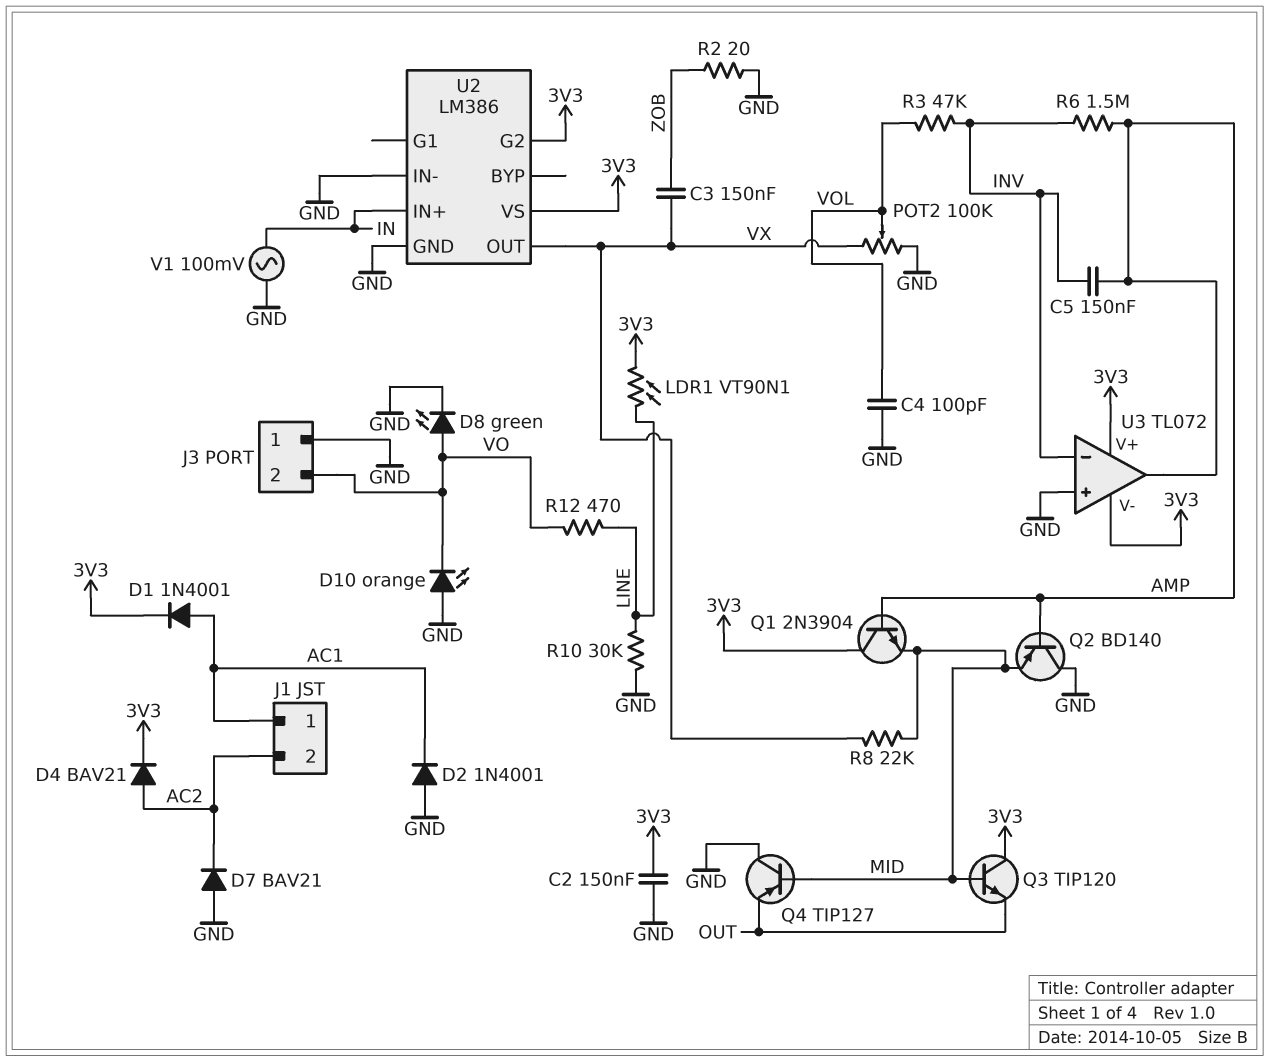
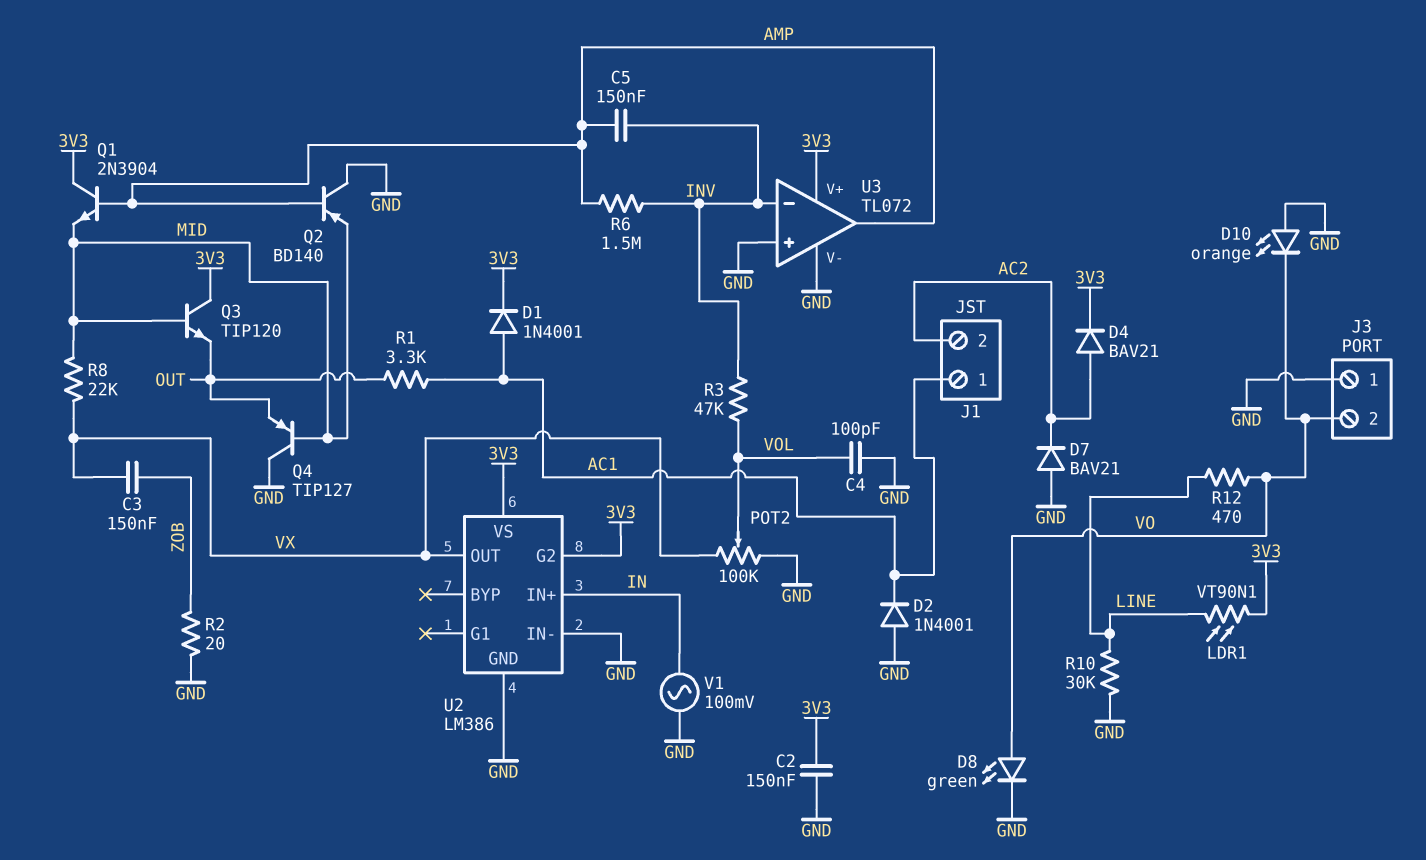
R1: none -> 3.3k (AC1, OUT)
U3 pin V-: 3V3 -> GND

